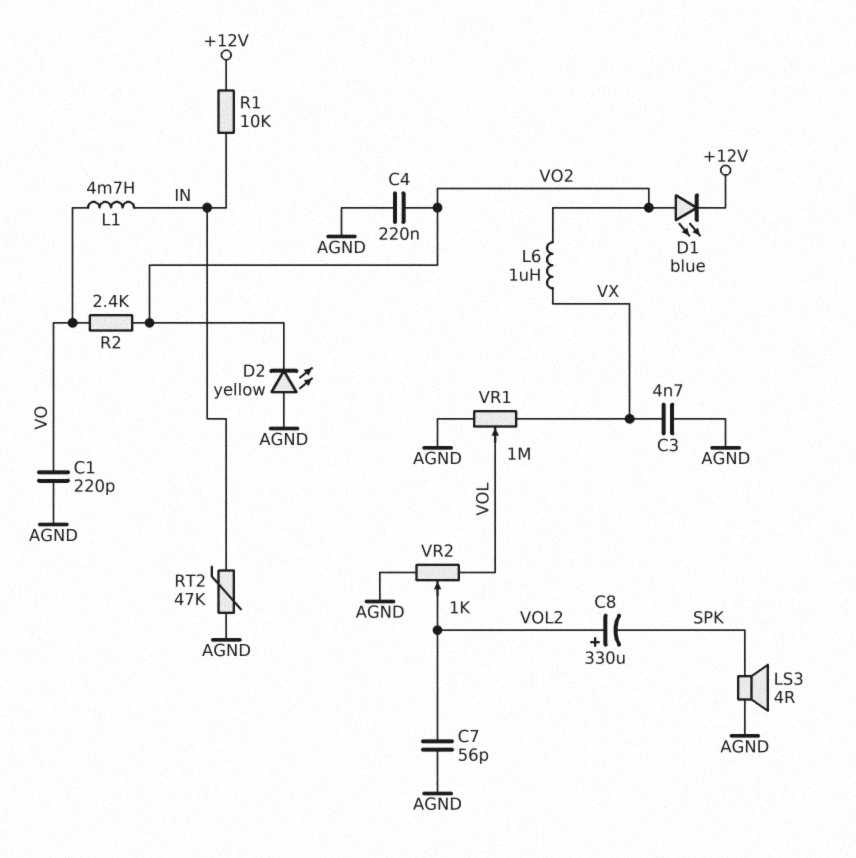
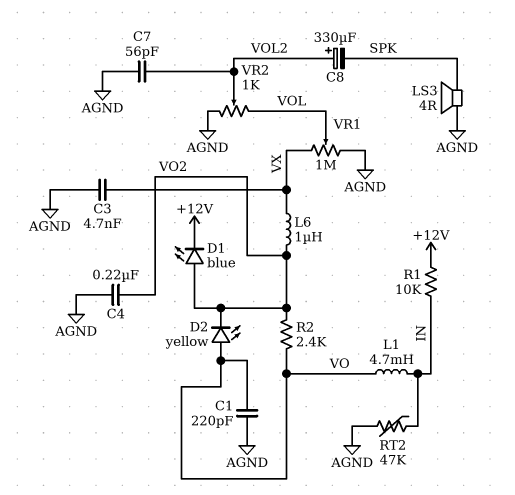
D2: LED yellow (A AGND, K VO2) -> LED yellow (A VO, K VO2)

